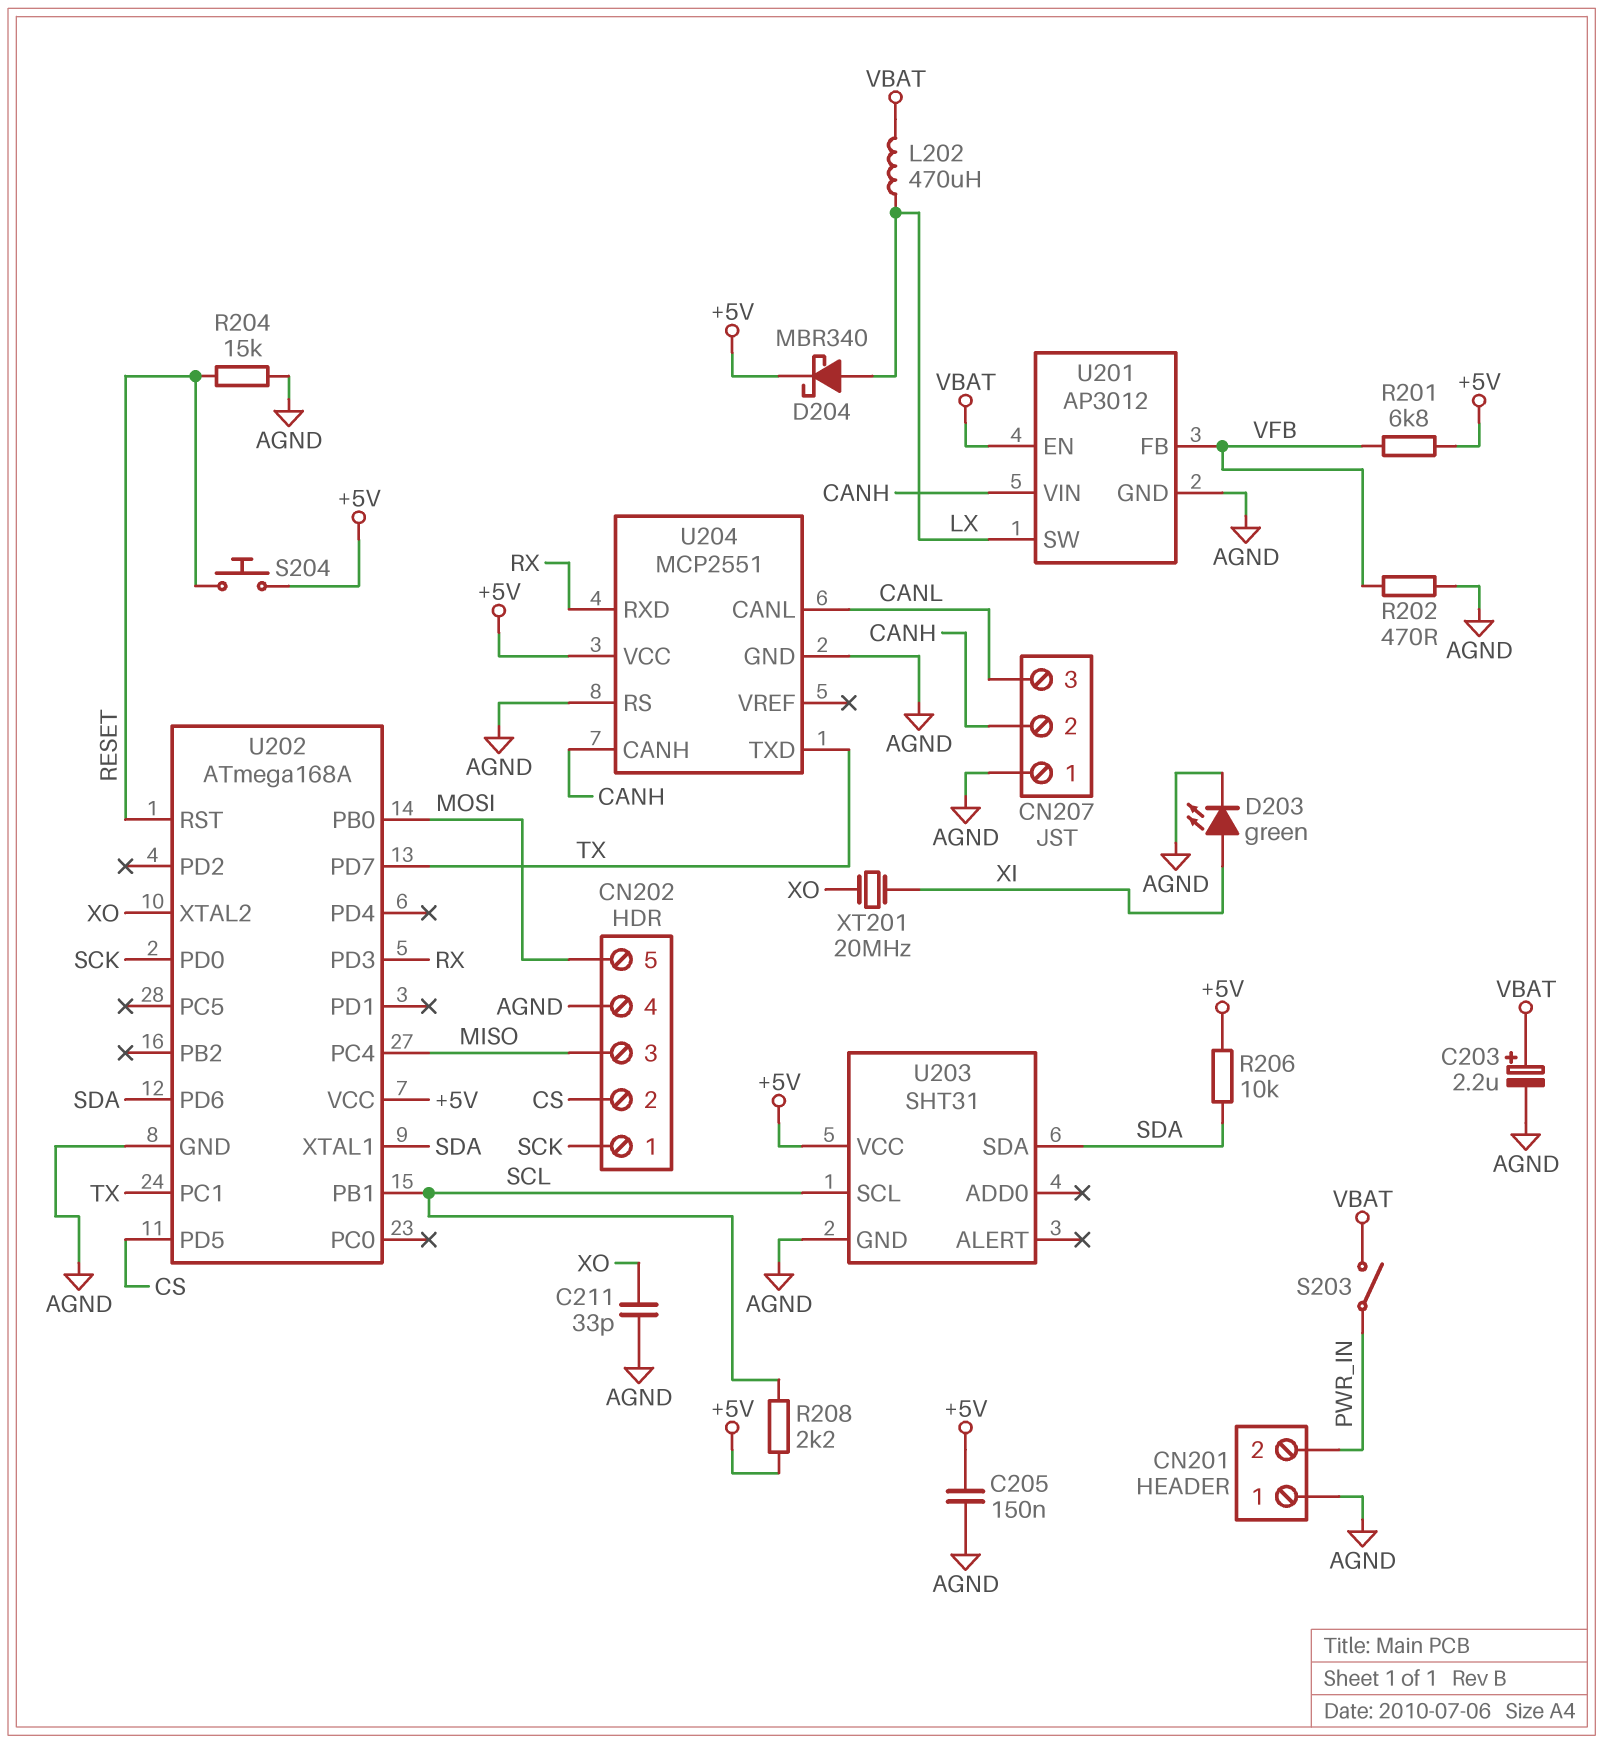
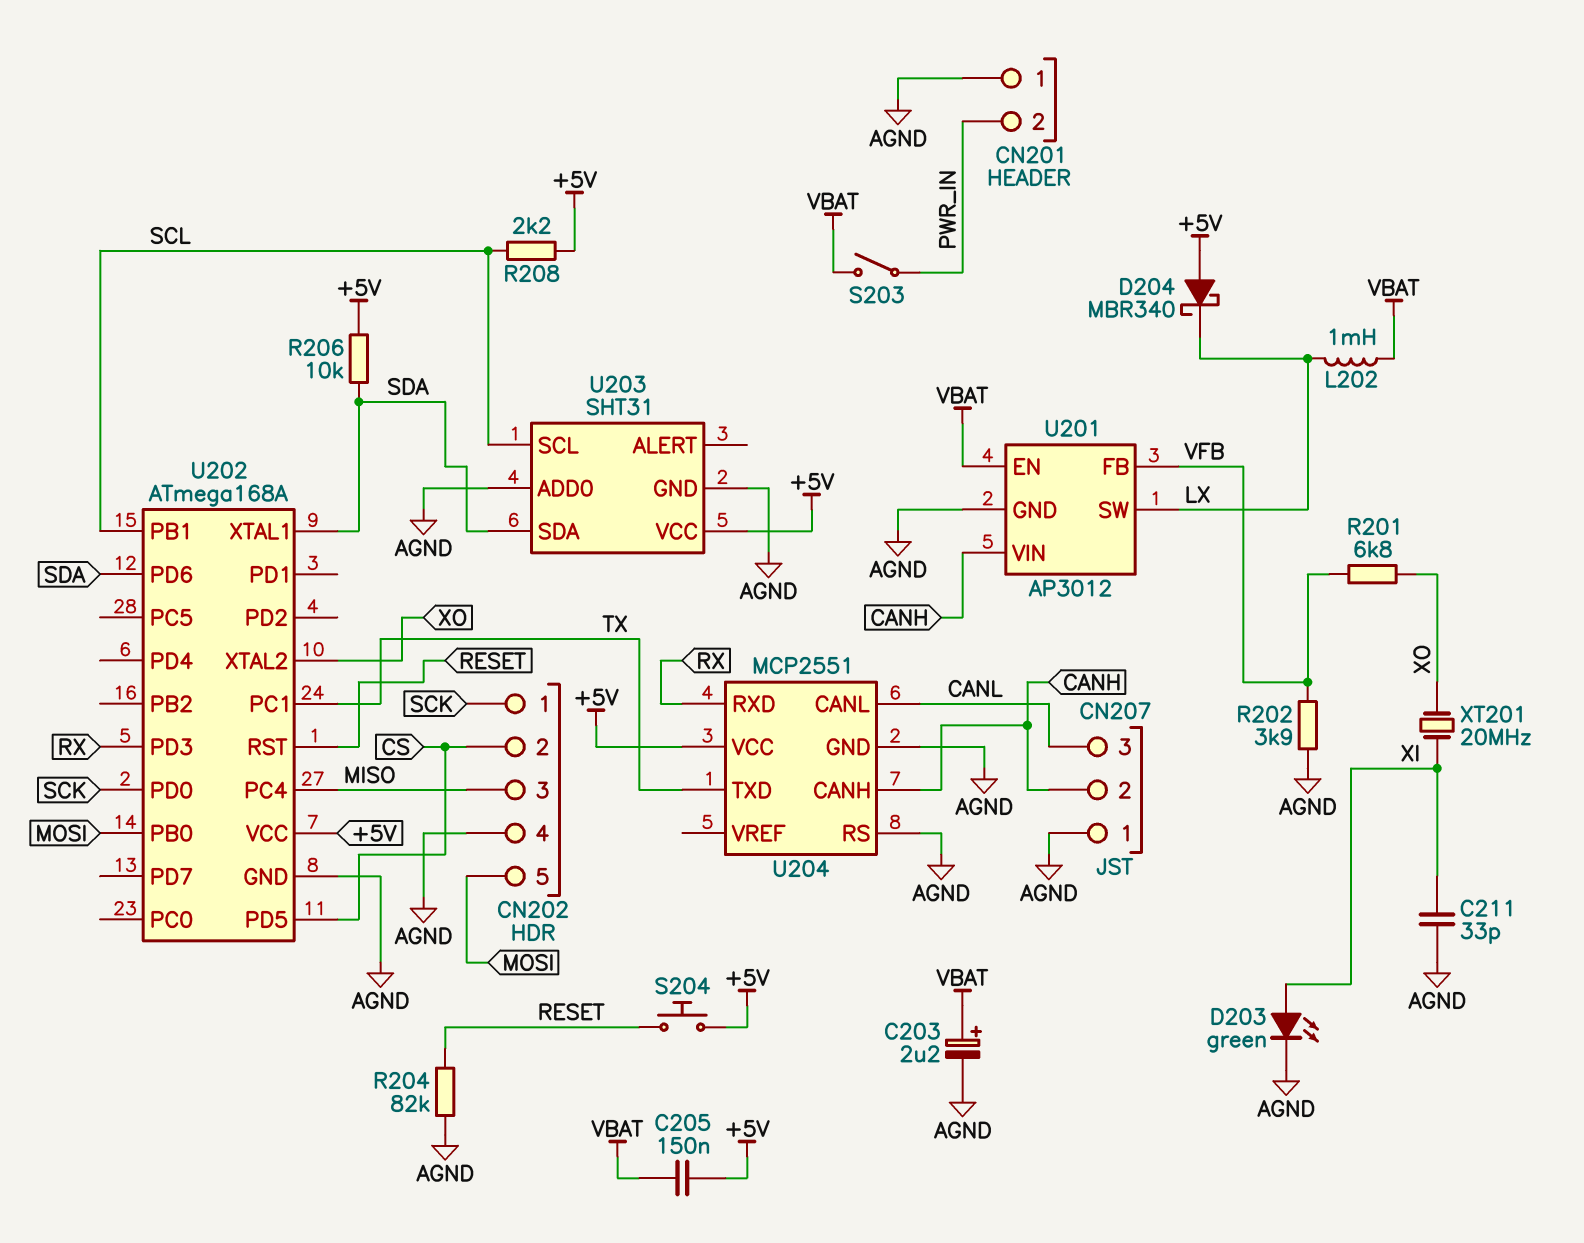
C205: 150nF (+5V, AGND) -> 150nF (+5V, VBAT)
C211: 33pF (AGND, XO) -> 33pF (AGND, XI)
D204: schottky MBR340 (A LX, K +5V) -> schottky MBR340 (A +5V, K LX)
L202: 470uH (LX, VBAT) -> 1mH (LX, VBAT)
R201: 6.8k (+5V, VFB) -> 6.8k (VFB, XO)
R202: 470 (AGND, VFB) -> 3.9k (AGND, VFB)
R204: 15k (AGND, RESET) -> 82k (AGND, RESET)
U202 pin PD7: TX -> none
U203 pin ADD0: none -> AGND

